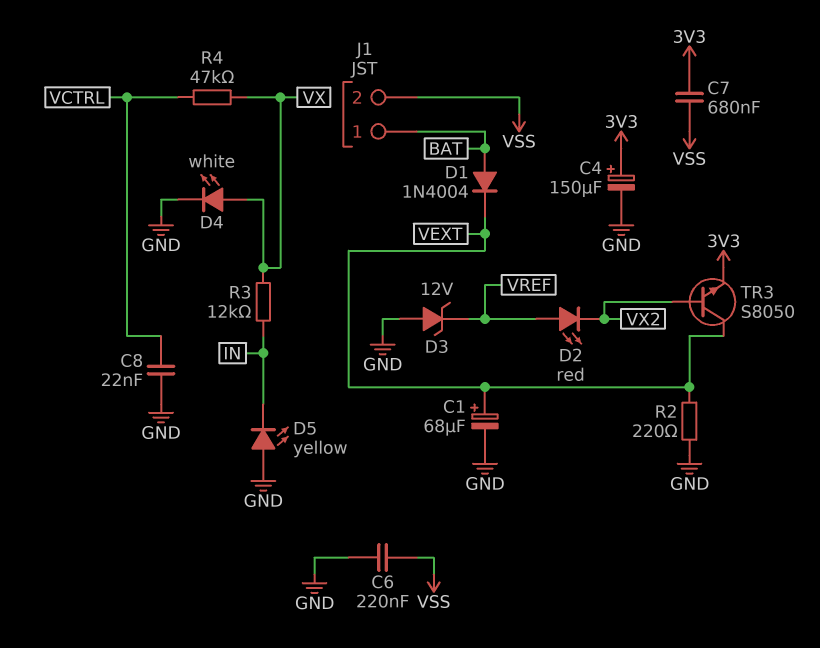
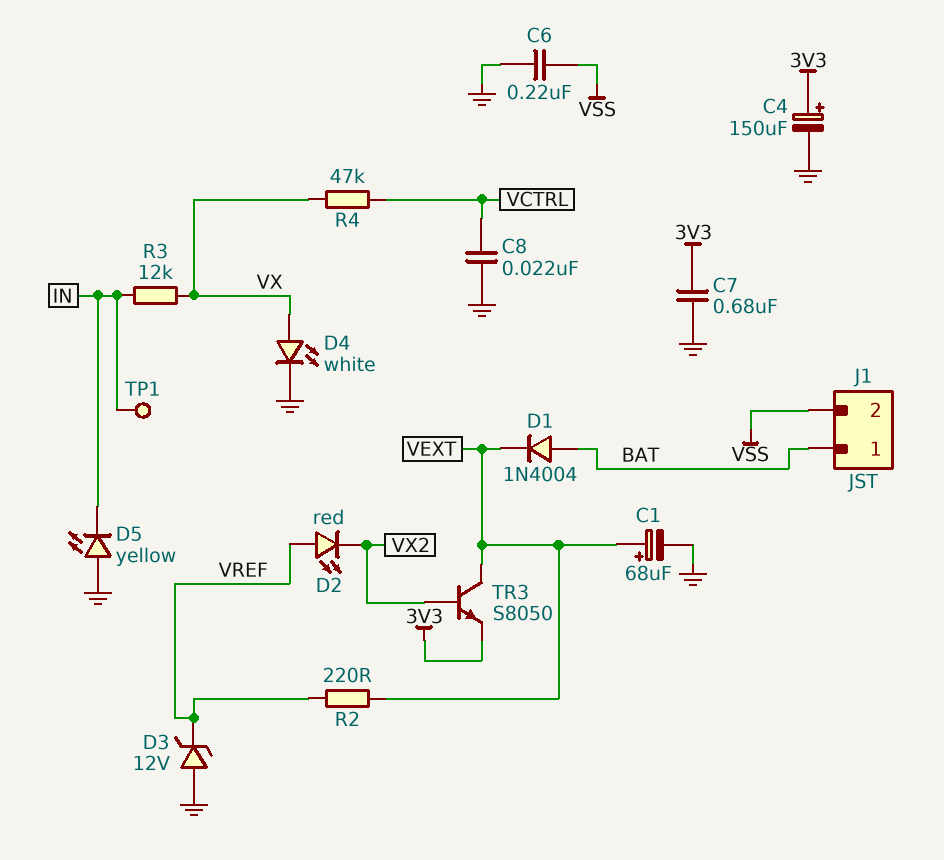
C7: 680nF (3V3, VSS) -> 680nF (3V3, GND)
R2: 220 (GND, VEXT) -> 220 (VEXT, VREF)
TP1: none -> test point (IN)

